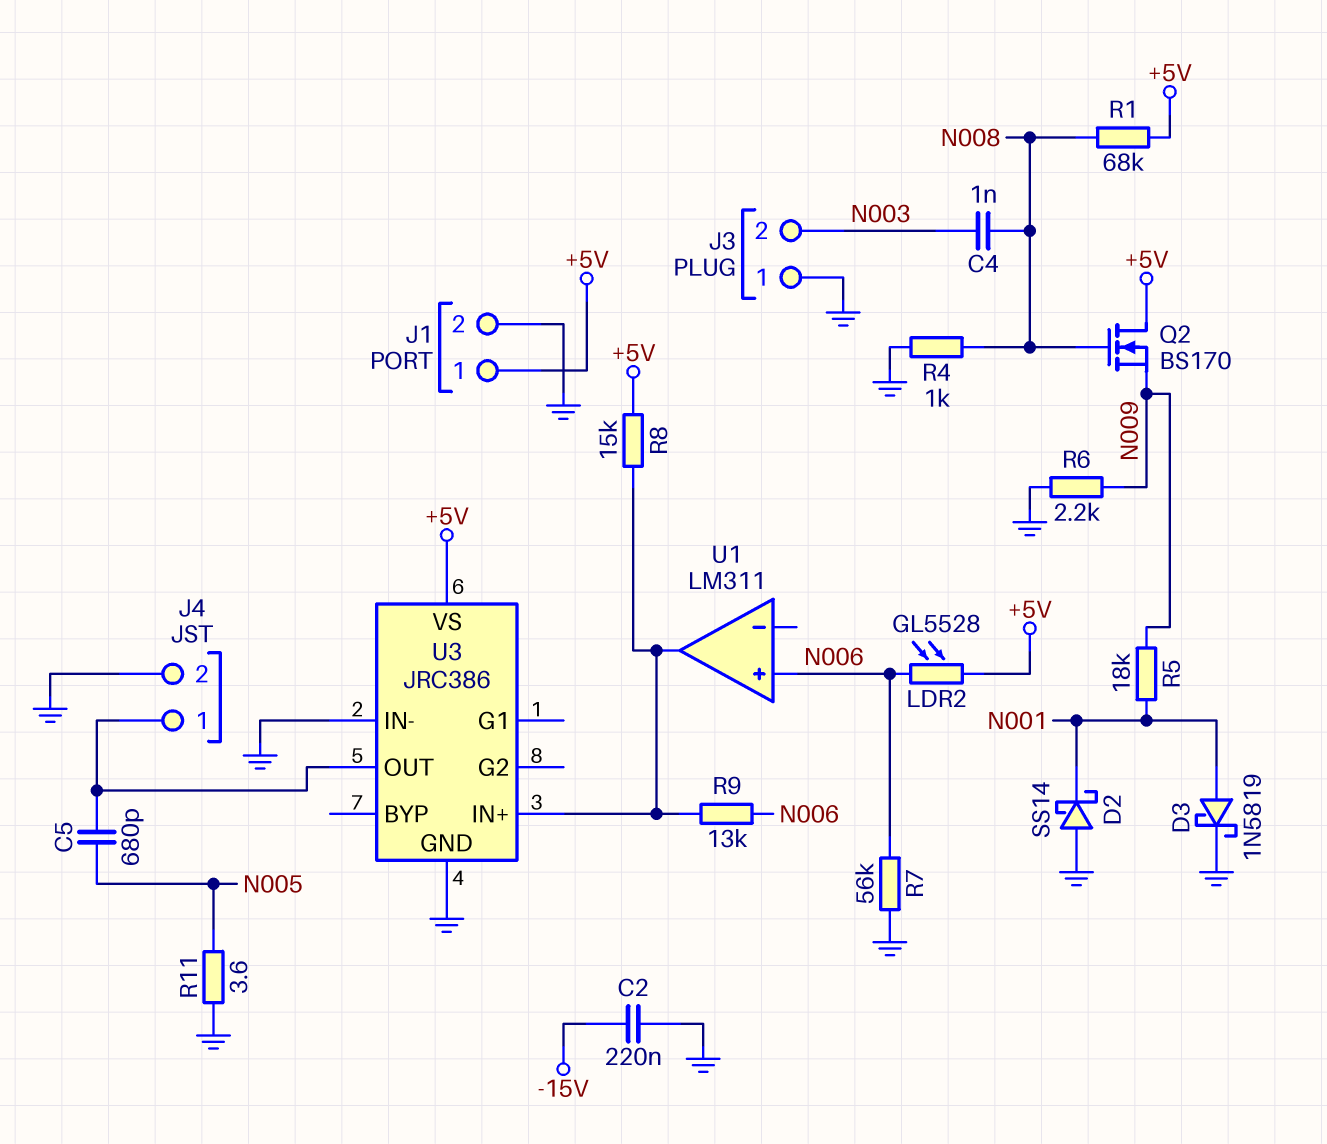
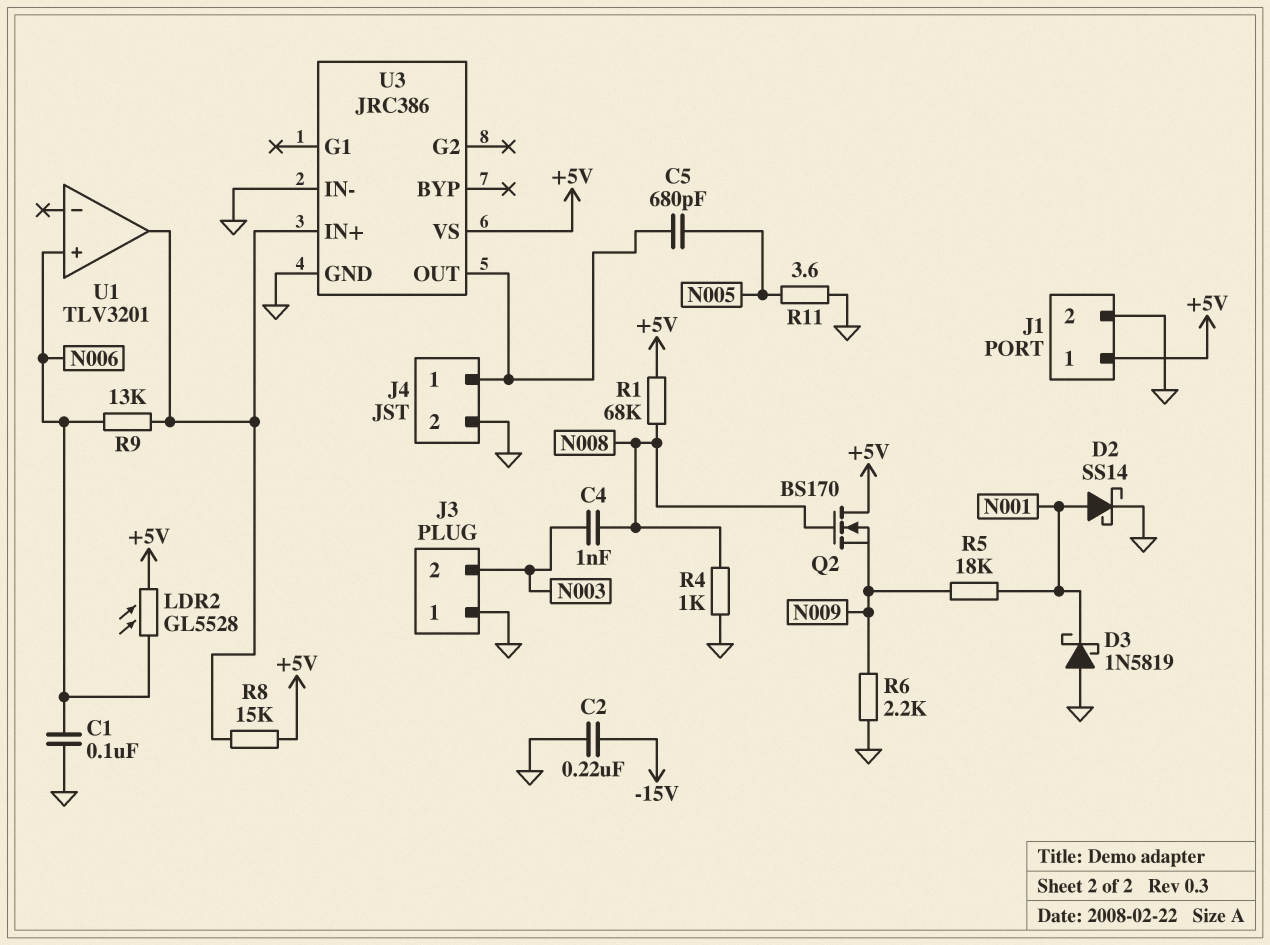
C1: none -> 100nF (GND, N006)
D2: schottky SS14 (A GND, K N001) -> schottky SS14 (A N001, K GND)
D3: schottky 1N5819 (A N001, K GND) -> schottky 1N5819 (A GND, K N001)
R7: 56k (GND, N006) -> none
U1: LM311 -> TLV3201

